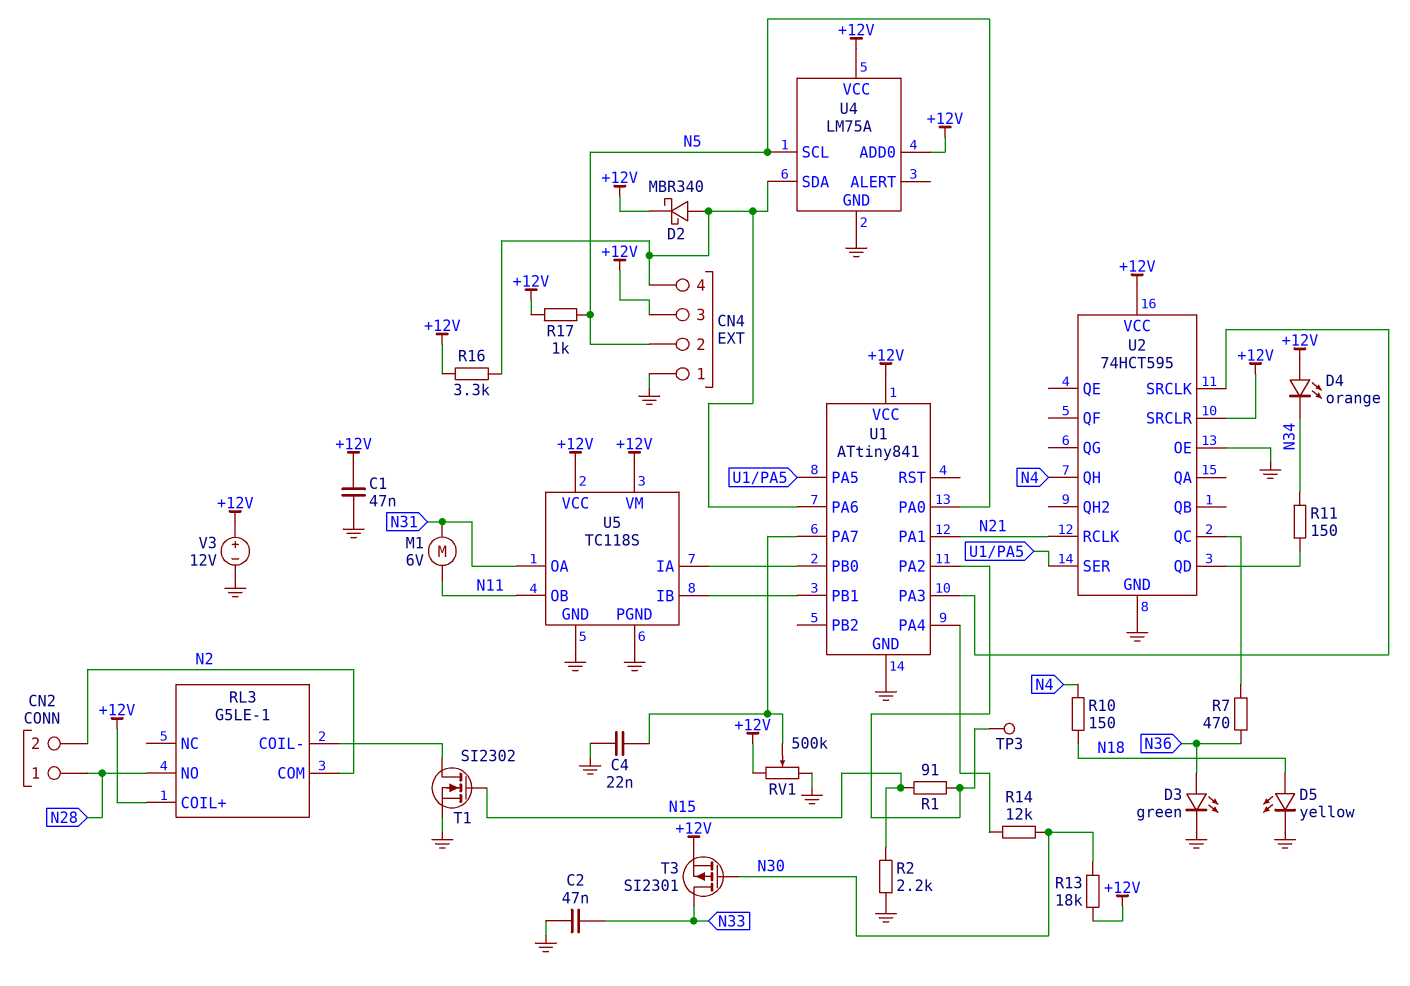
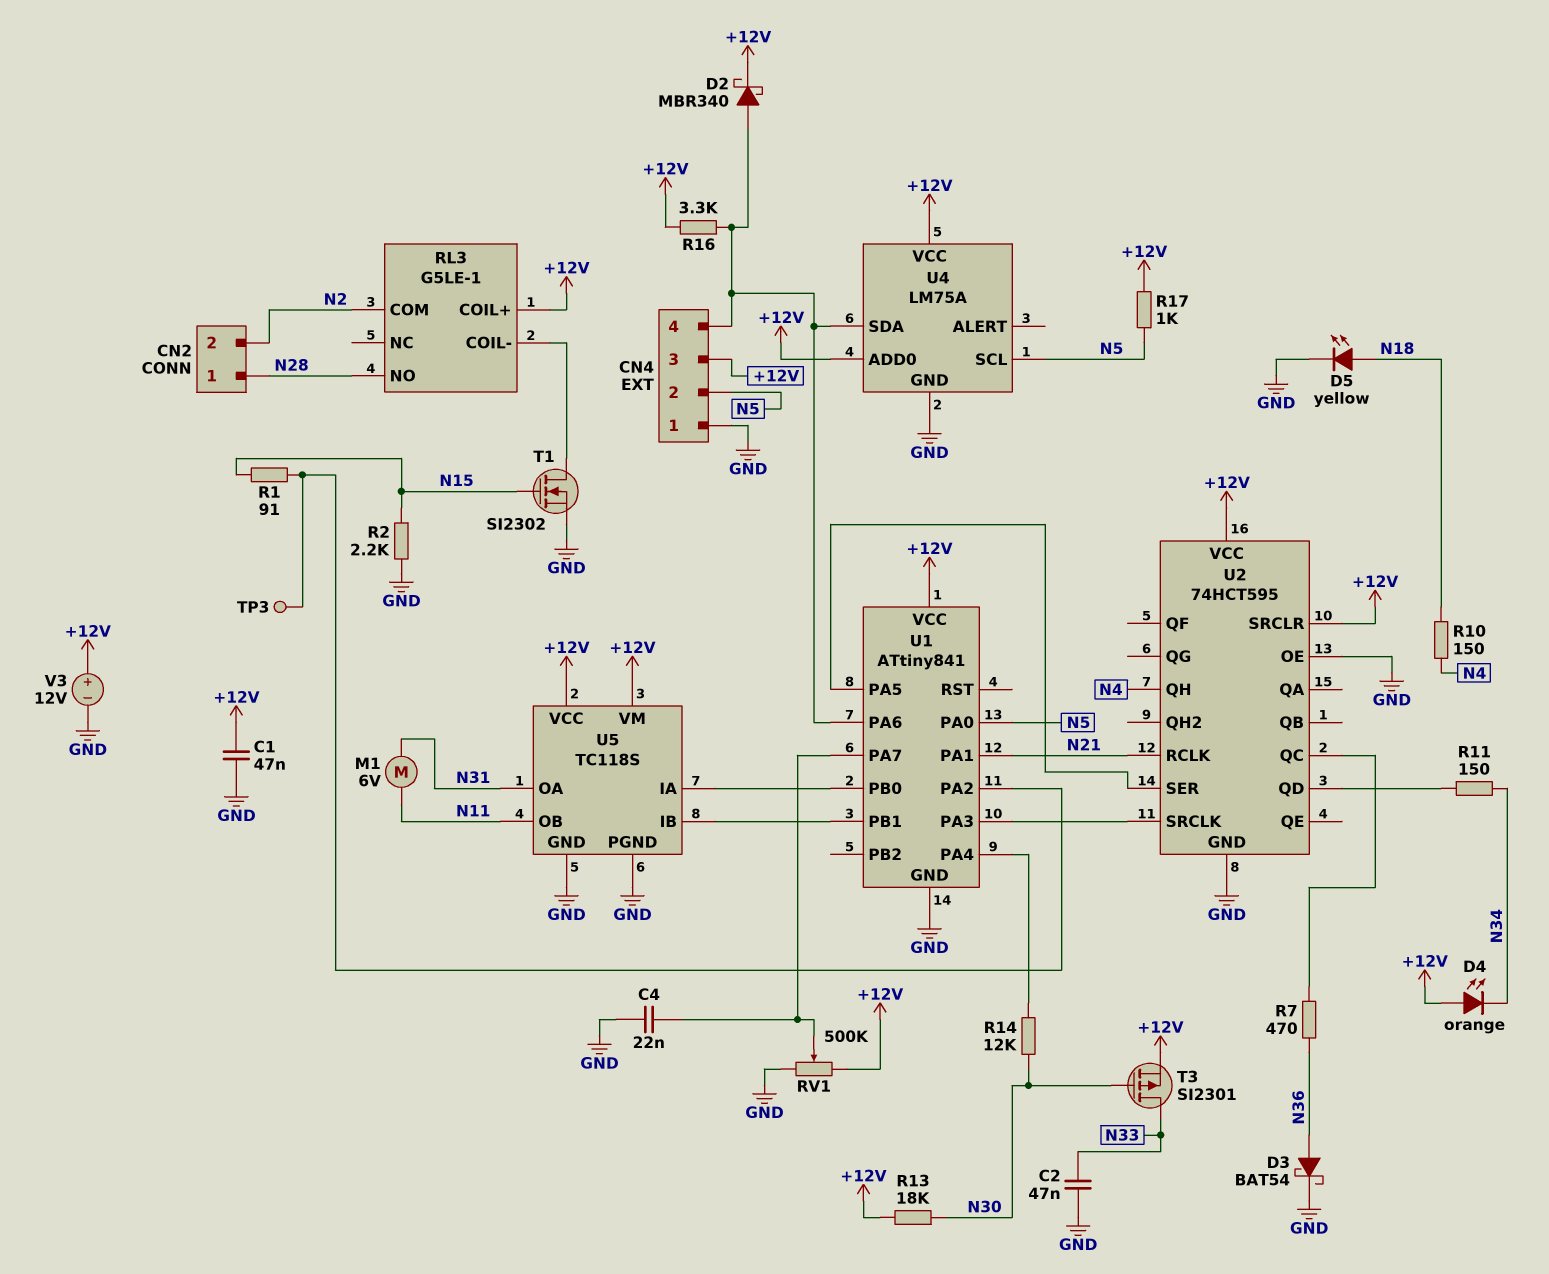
D3: LED green (A N36, K GND) -> schottky BAT54 (A N36, K GND)

